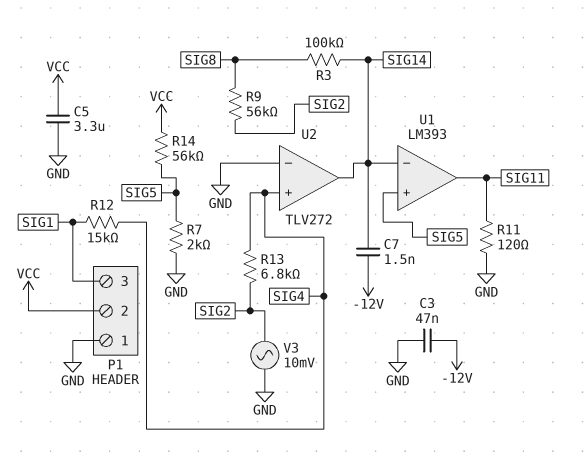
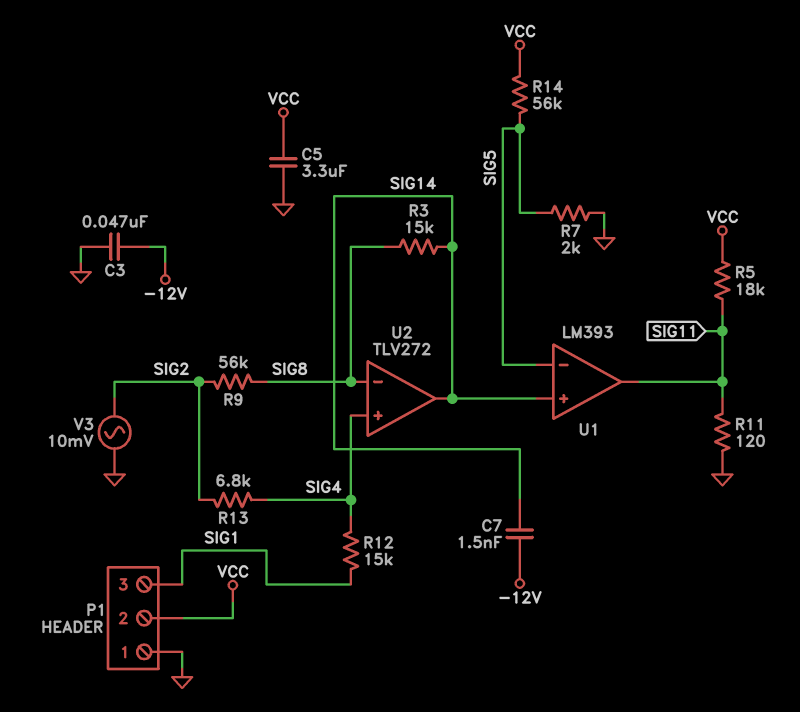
R3: 100k (SIG8, SIG14) -> 15k (SIG8, SIG14)
R5: none -> 18k (SIG11, VCC)
U1 pin in+: SIG5 -> SIG14
U1 pin in-: SIG14 -> SIG5
U2 pin in-: GND -> SIG8

